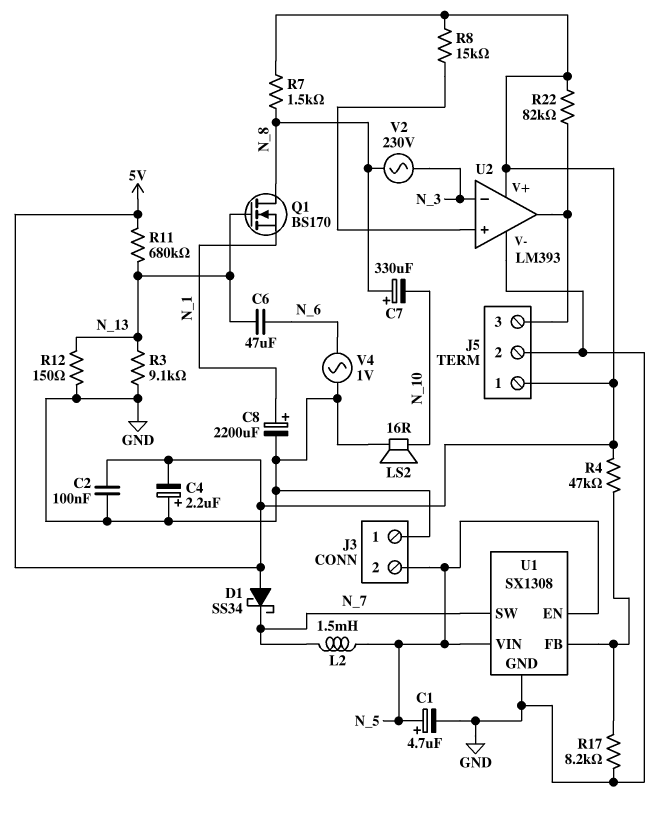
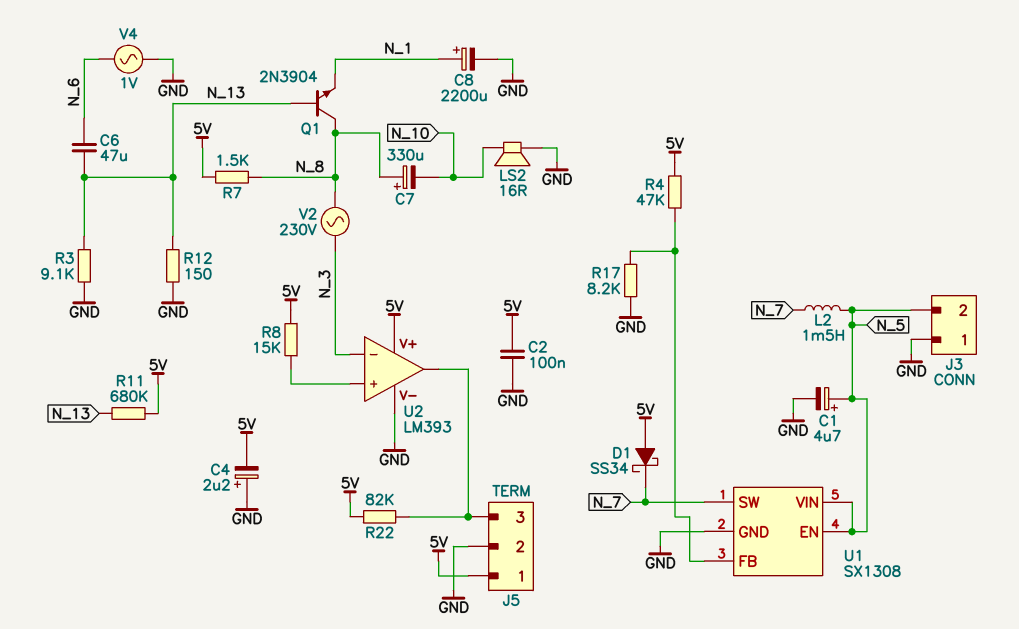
Q1: NMOS BS170 (G N_13, D N_8, S N_1) -> NPN 2N3904 (B N_13, C N_8, E N_1)

